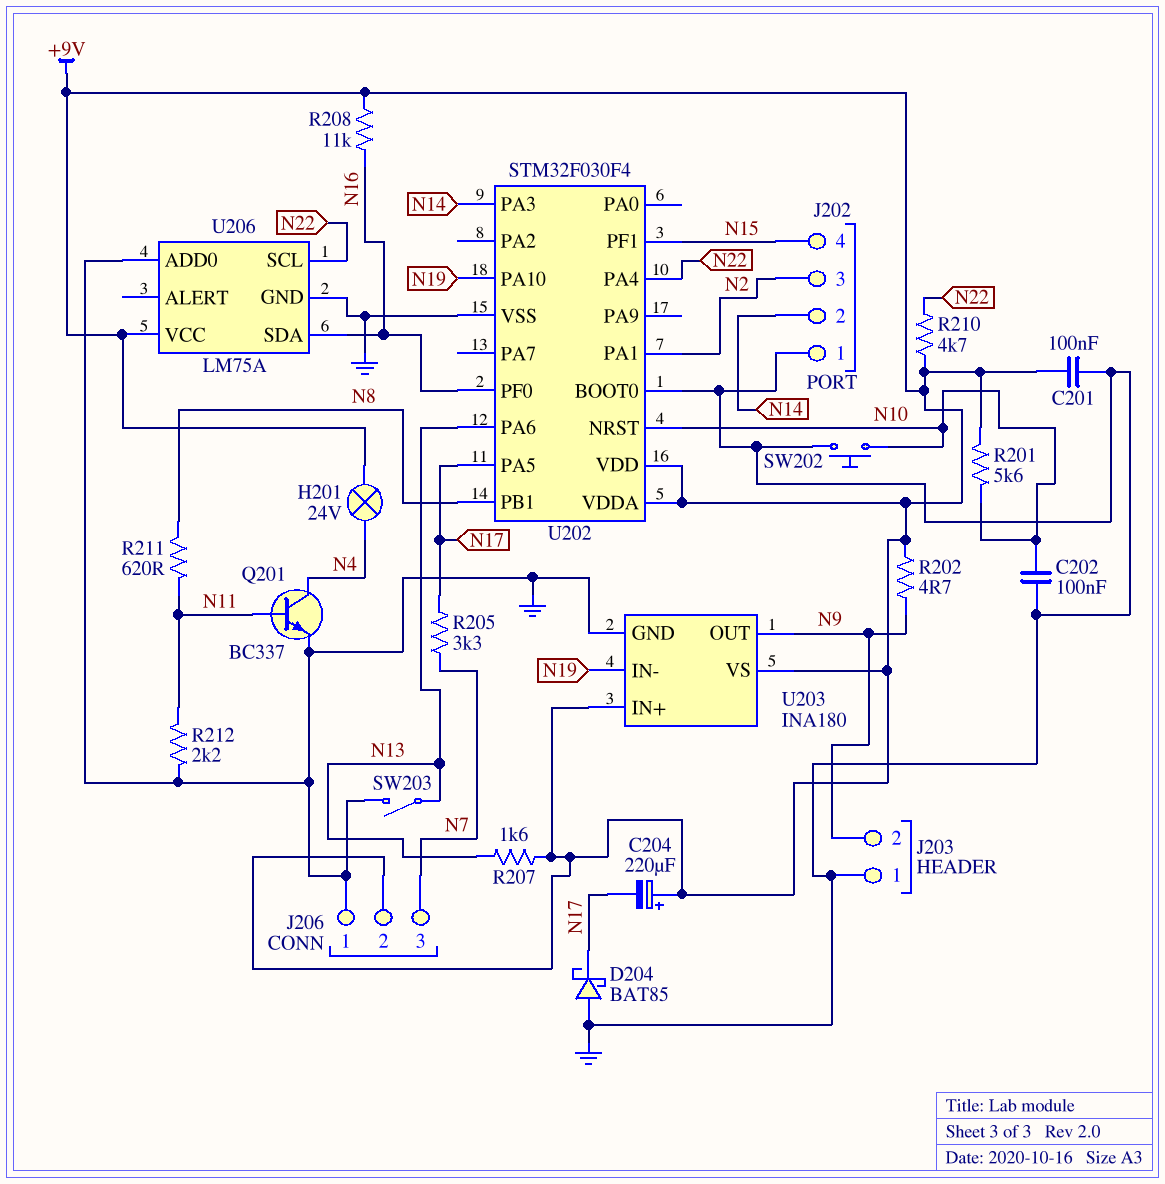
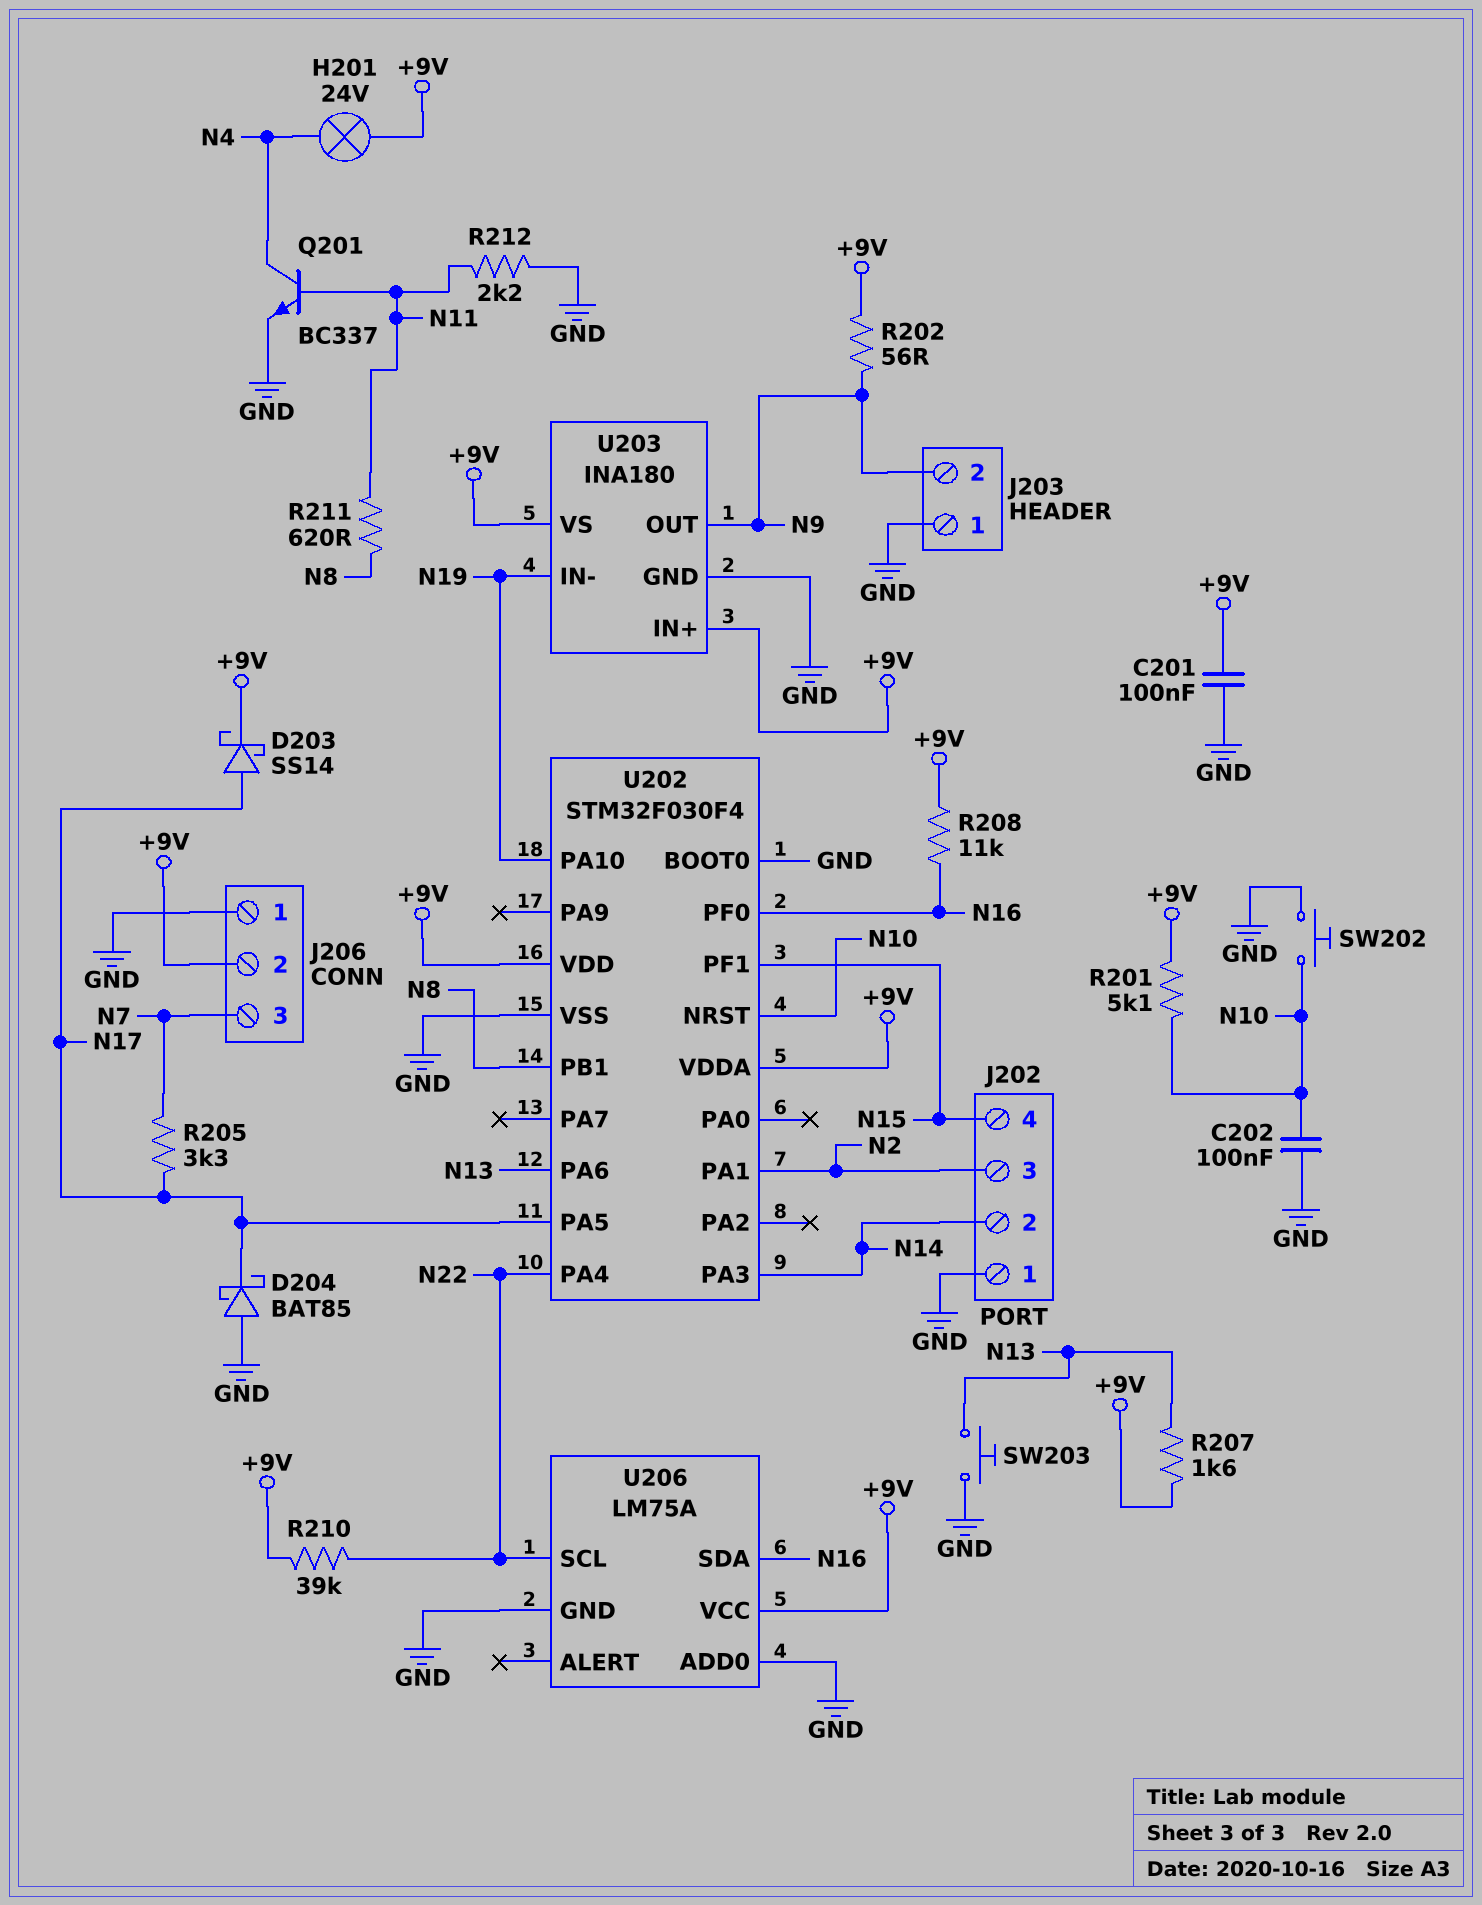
C204: 220uF (plus +9V, minus N17) -> none
D203: none -> schottky SS14 (A N17, K +9V)
R201: 5.6k (+9V, N10) -> 5.1k (+9V, N10)
R202: 4.7 (+9V, N9) -> 56 (+9V, N9)
R210: 4.7k (+9V, N22) -> 39k (+9V, N22)
SW203: switch (GND, N13) -> button (GND, N13)

